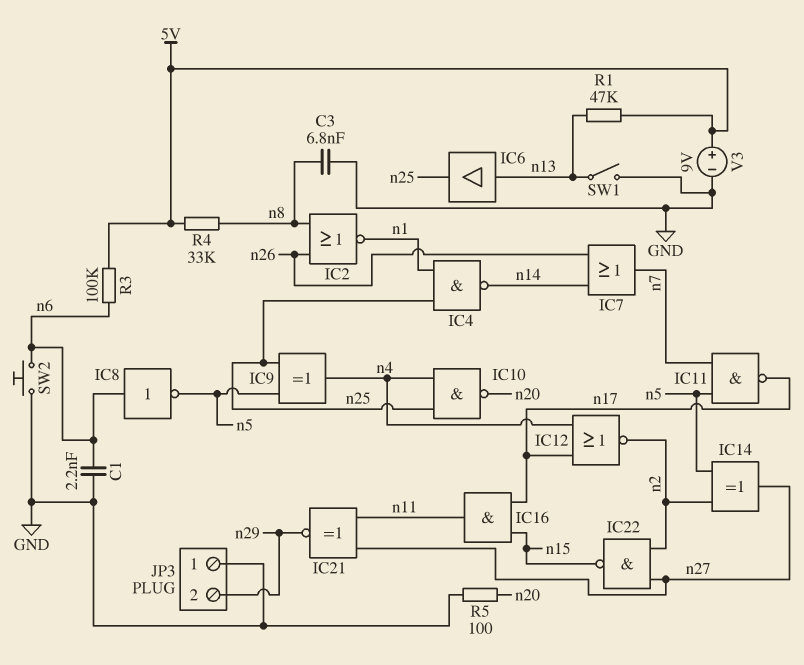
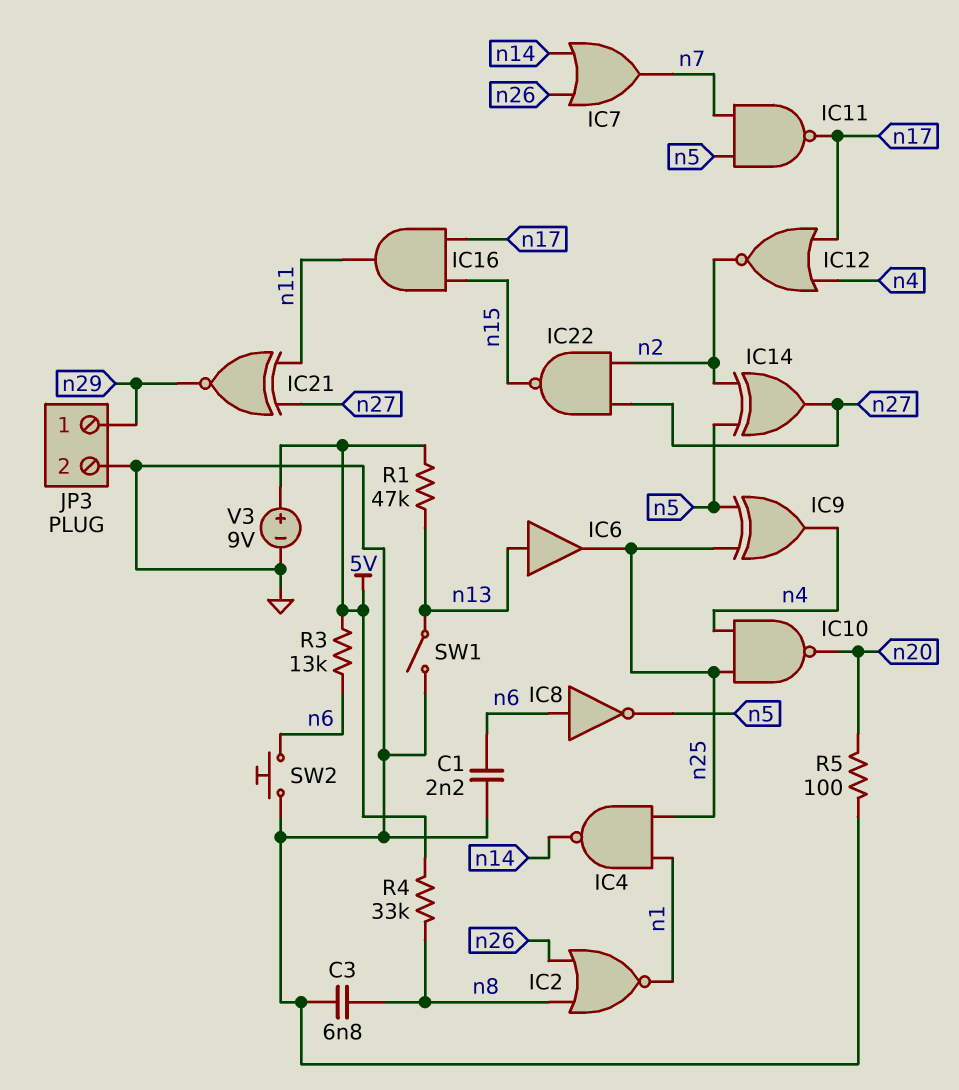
JP3 pin 1: GND -> n29
JP3 pin 2: n29 -> GND
R3: 100k (5V, n6) -> 13k (5V, n6)

